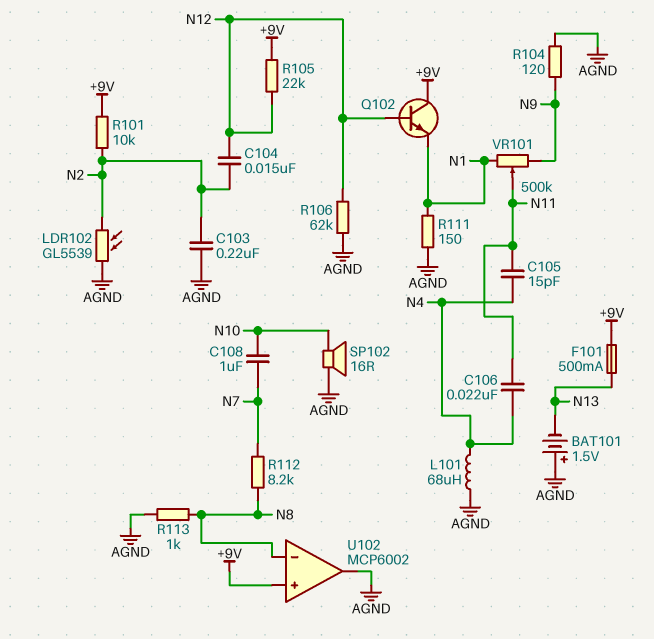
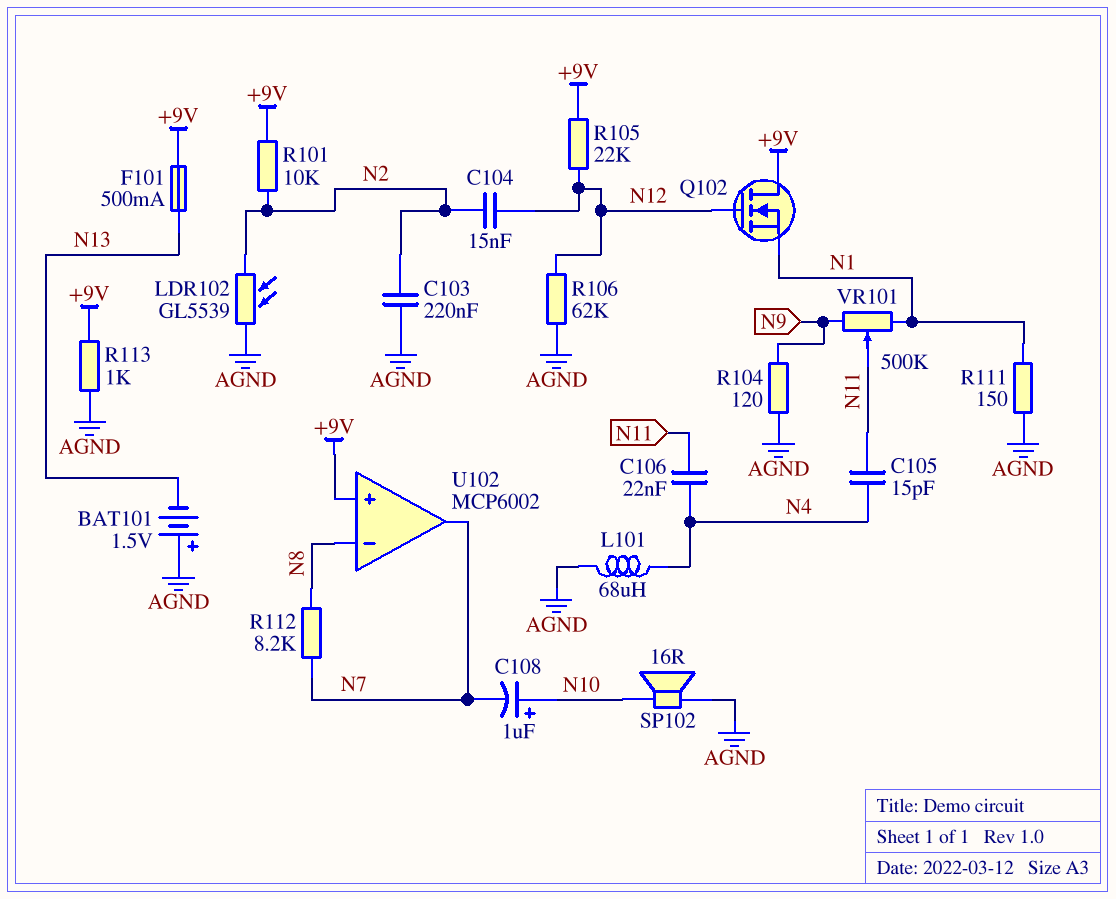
C108: 1uF (N7, N10) -> 1uF (plus N10, minus N7)
Q102: NPN (B N12, C +9V, E N1) -> NMOS (G N12, D +9V, S N1)
R113: 1k (AGND, N8) -> 1k (+9V, AGND)
U102 pin out: AGND -> N7

